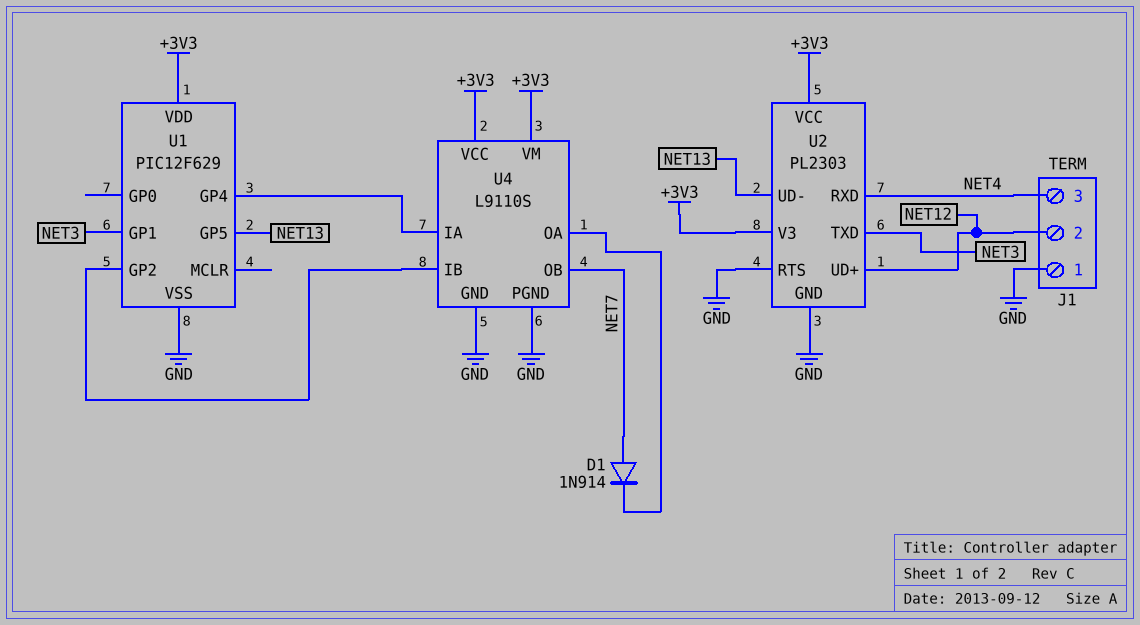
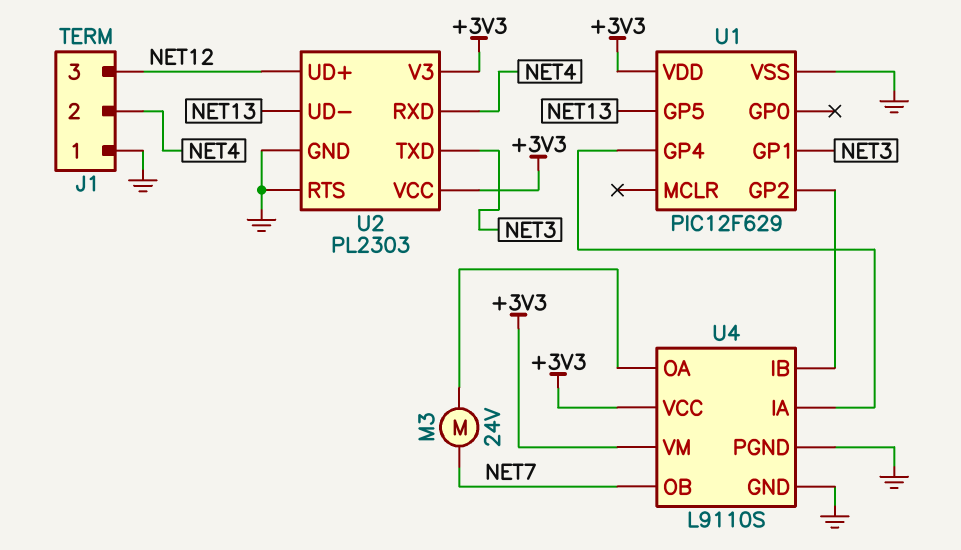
D1: diode 1N914 (A NET7, K U4/OA) -> none
J1 pin 2: NET12 -> NET4
J1 pin 3: NET4 -> NET12
M3: none -> motor 24V (NET7, U4/OA)

